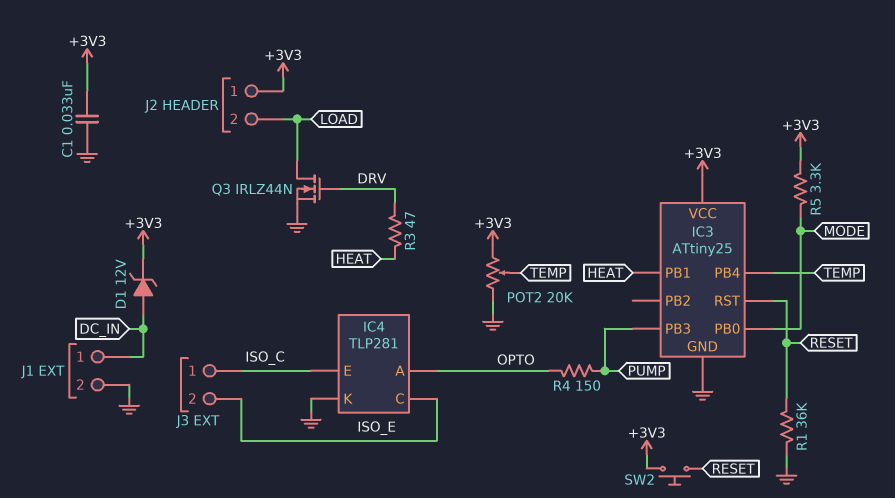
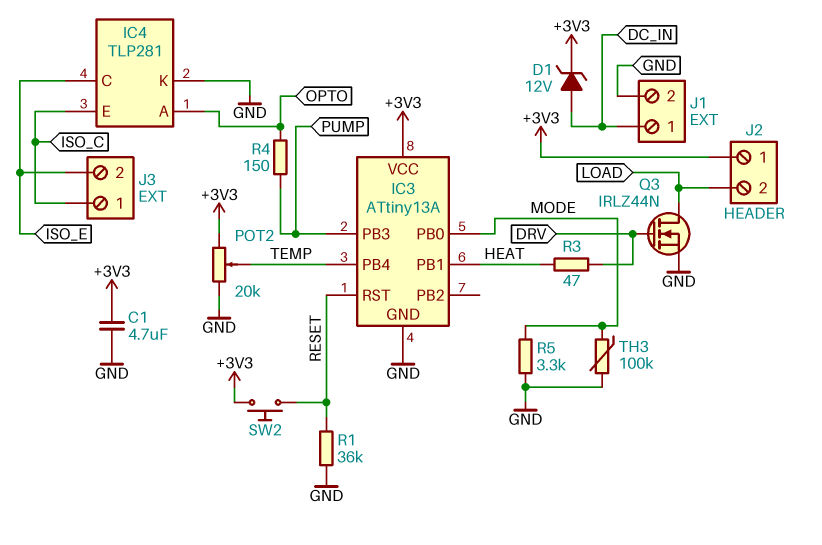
C1: 33nF (+3V3, GND) -> 4.7uF (+3V3, GND)
IC3: ATtiny25 -> ATtiny13A
R5: 3.3k (+3V3, MODE) -> 3.3k (GND, MODE)
TH3: none -> 100k (GND, MODE)

